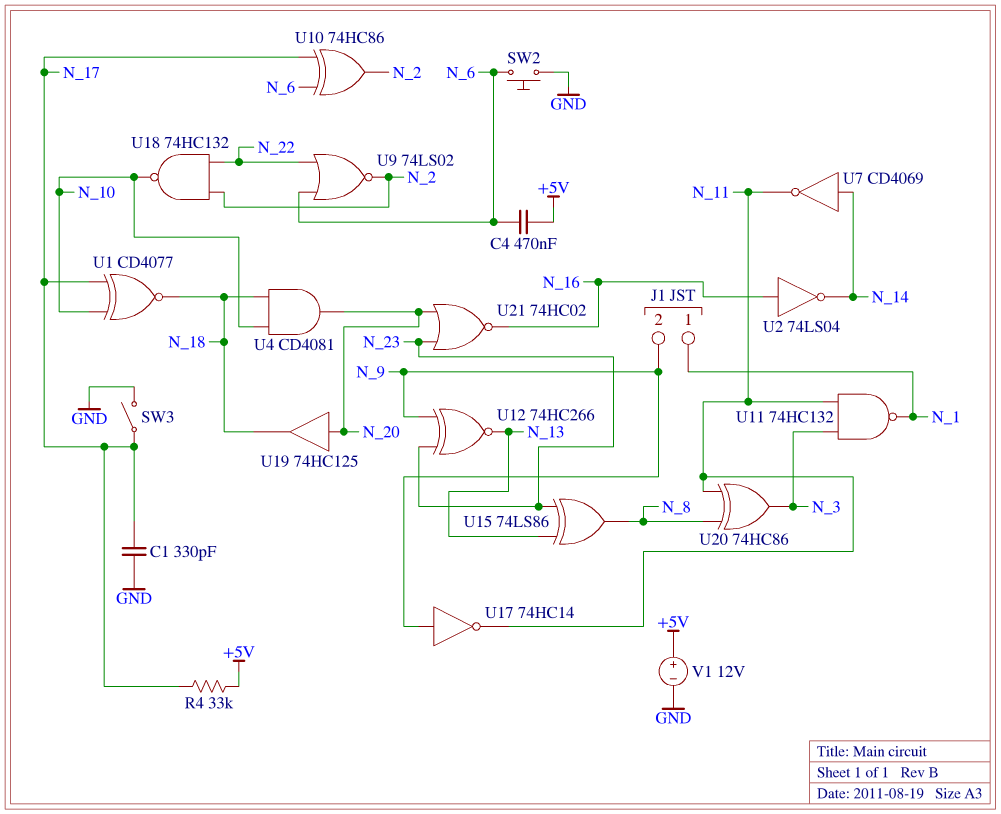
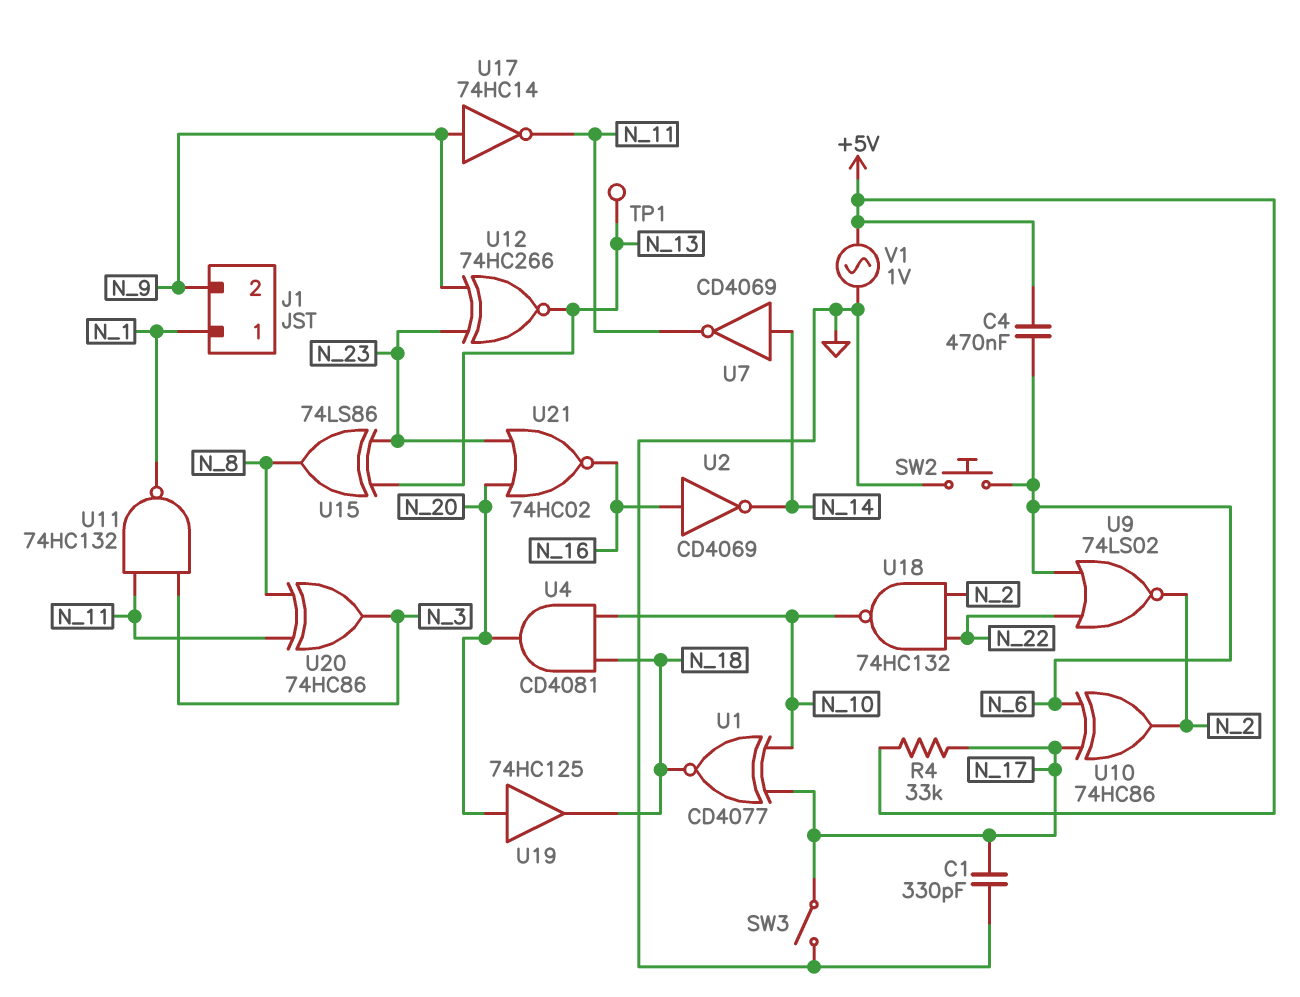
TP1: none -> test point (N_13)
U2: NOT 74LS04 (in N_16, out N_14) -> NOT CD4069 (in N_16, out N_14)
V1: 12V (plus +5V, minus GND) -> AC 1V (+5V, GND)

